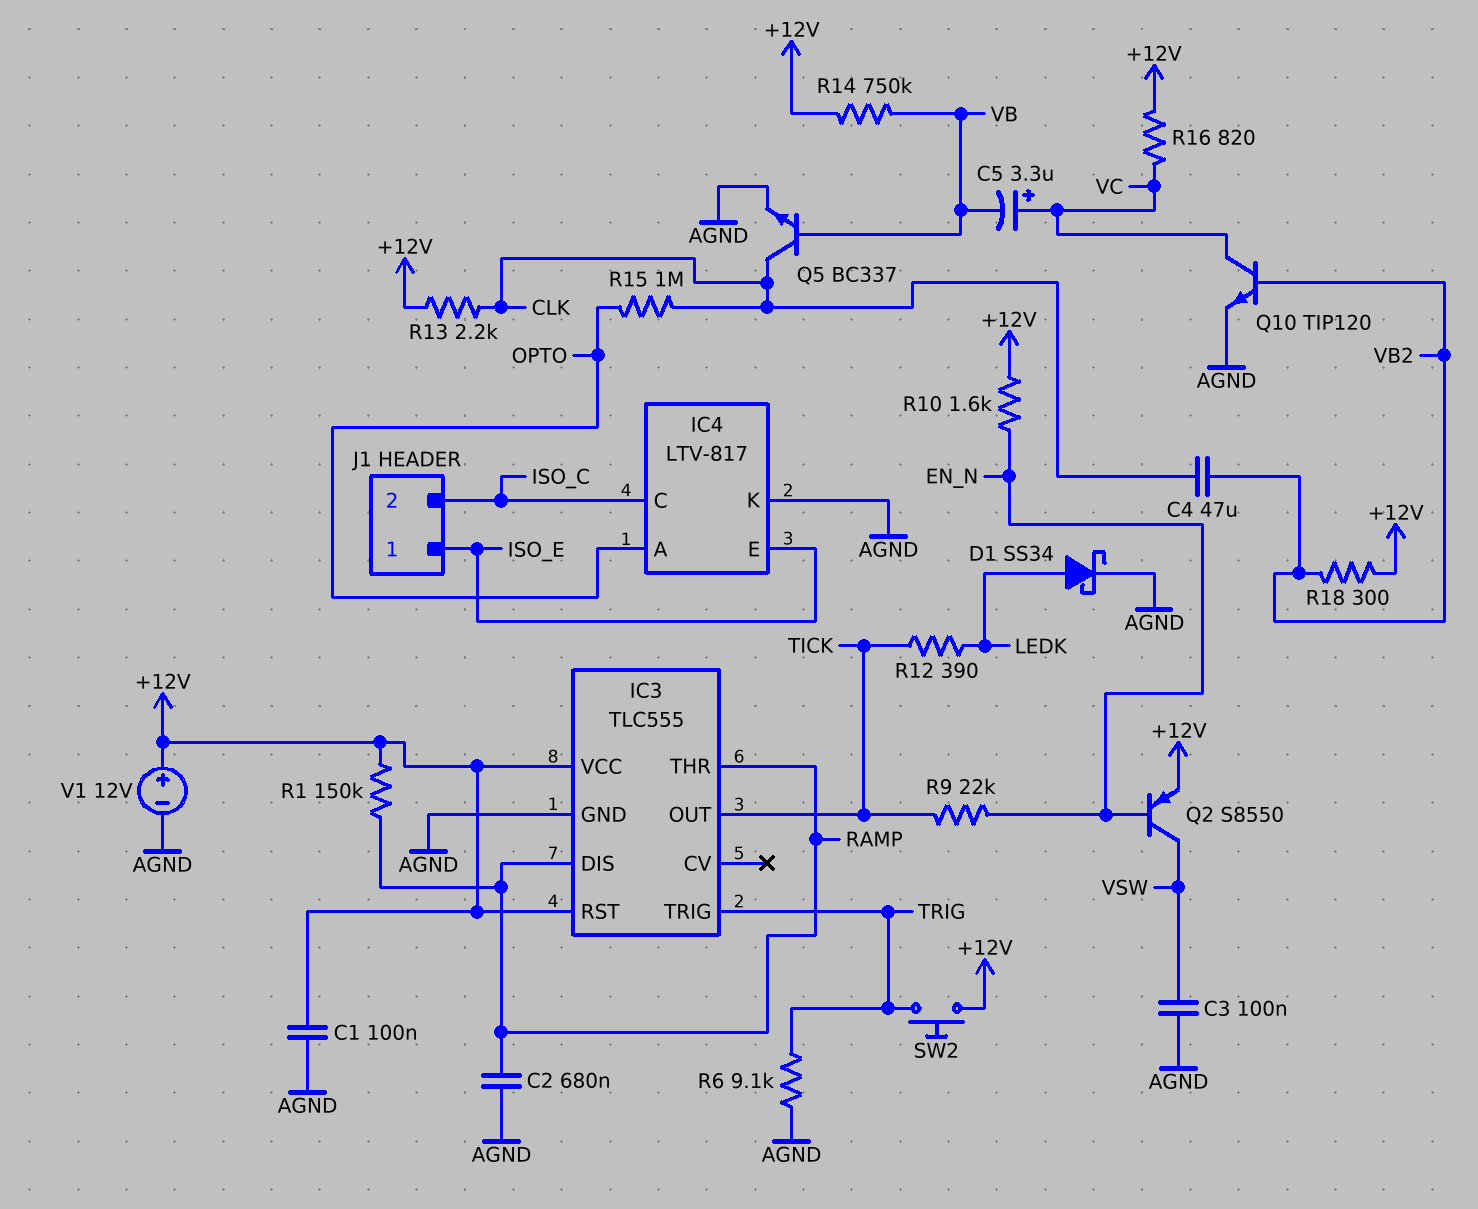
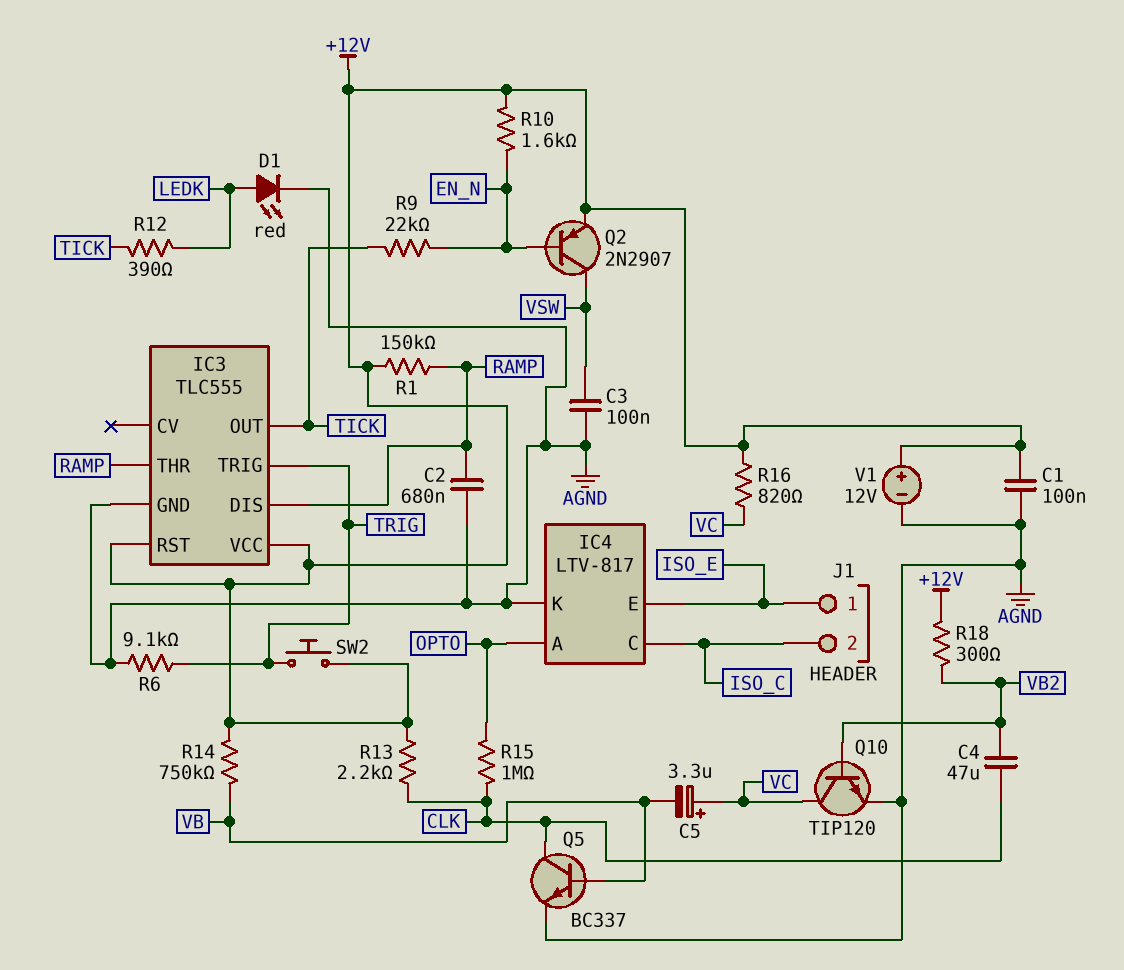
D1: schottky SS34 (A LEDK, K AGND) -> LED red (A LEDK, K AGND)
Q2: PNP S8550 (B EN_N, C VSW, E +12V) -> PNP 2N2907 (B EN_N, C VSW, E +12V)

